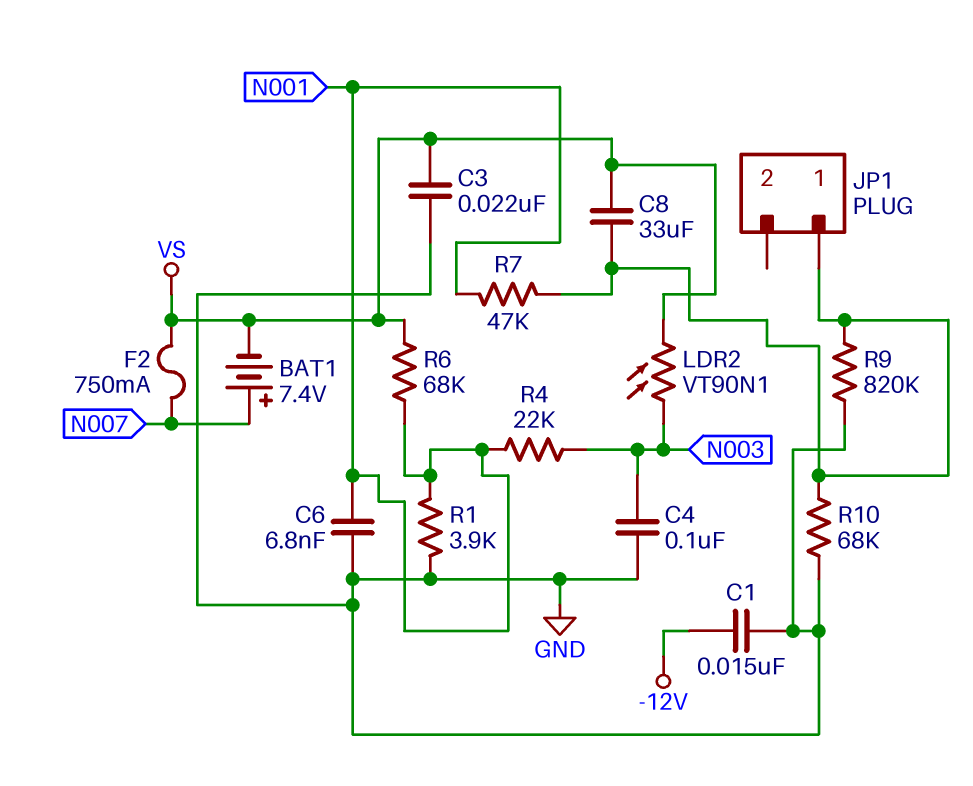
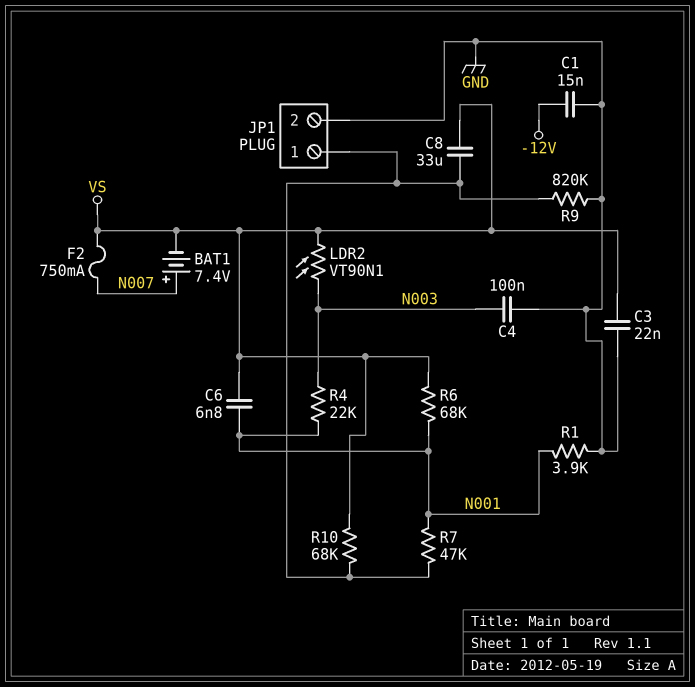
C6: 6.8nF (GND, N001) -> 6.8nF (N001, VS)
JP1 pin 2: none -> GND
R10: 68k (GND, JP1/1) -> 68k (JP1/1, VS)

